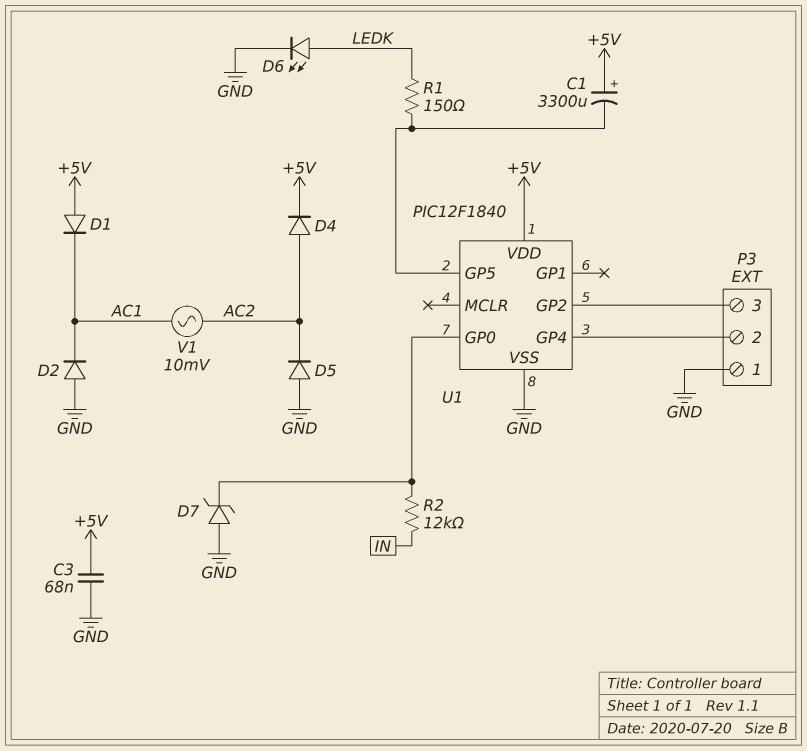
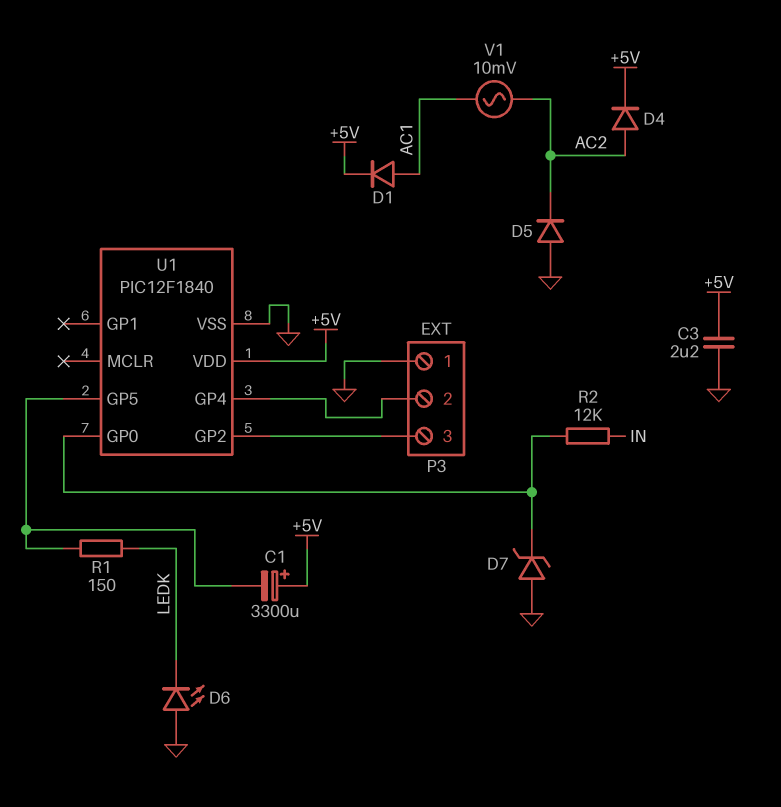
C3: 68nF (+5V, GND) -> 2.2uF (+5V, GND)
D1: diode (A +5V, K AC1) -> diode (A AC1, K +5V)
D2: diode (A GND, K AC1) -> none
D6: LED (A LEDK, K GND) -> LED (A GND, K LEDK)

